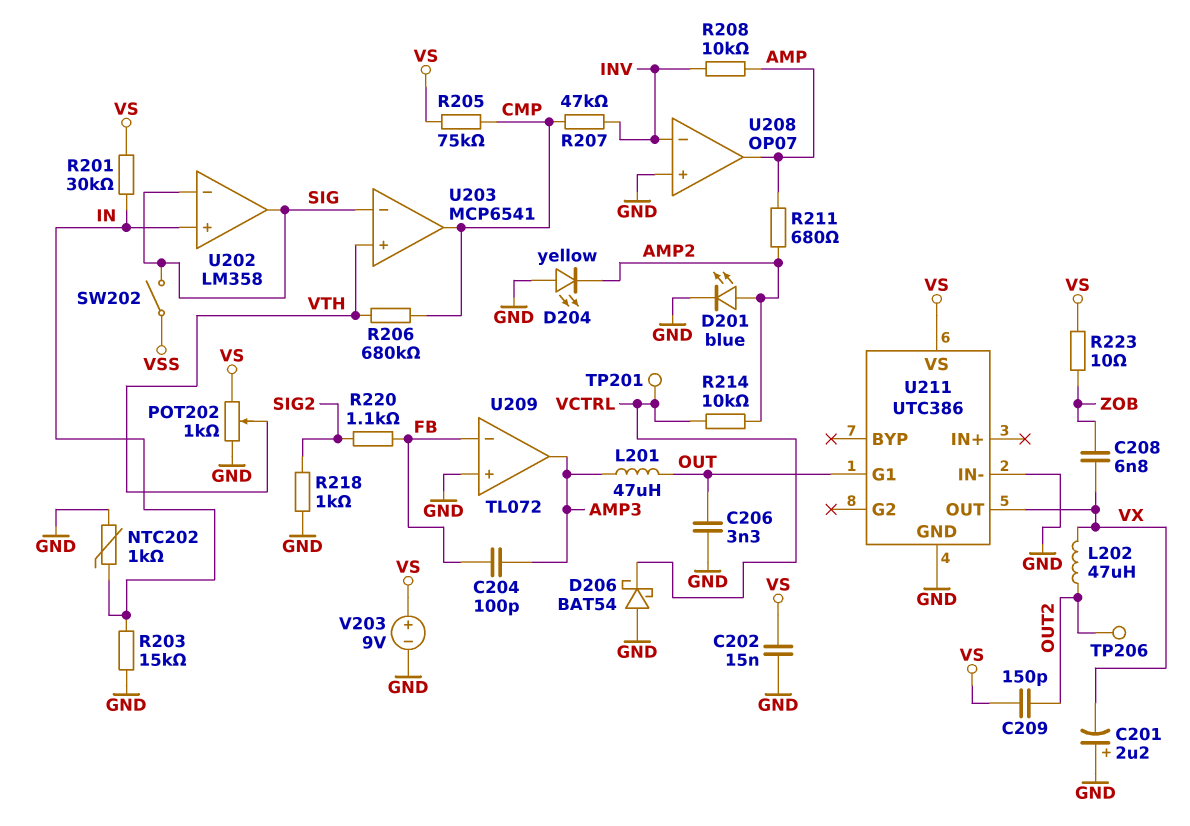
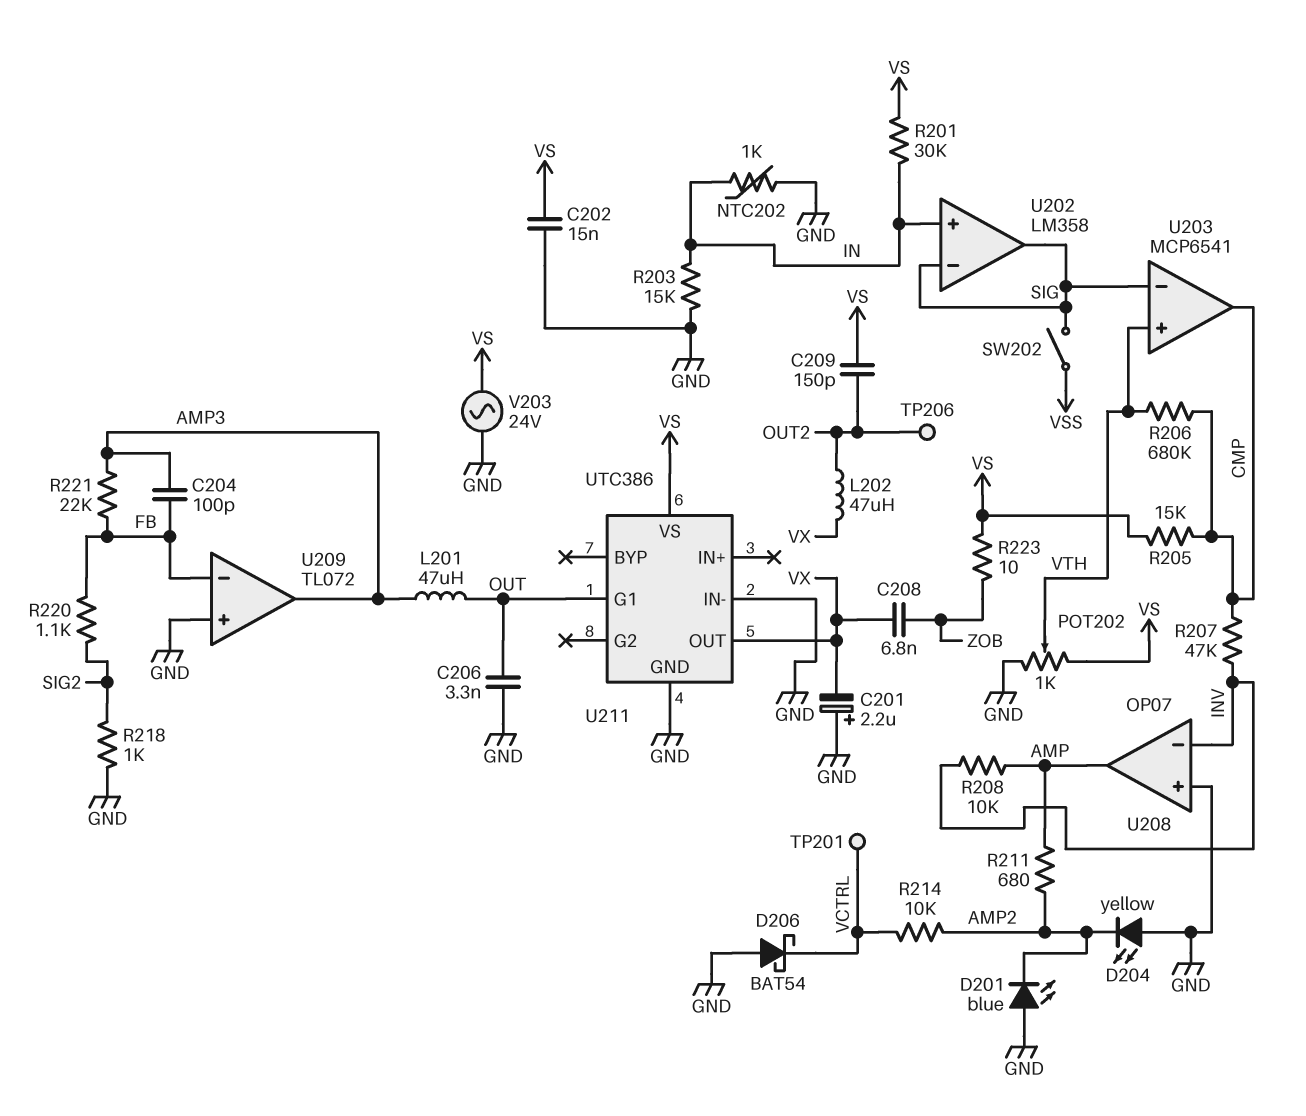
D201: LED blue (A AMP2, K GND) -> LED blue (A GND, K AMP2)
R205: 75k (CMP, VS) -> 15k (CMP, VS)
R221: none -> 22k (AMP3, FB)
V203: 9V (plus VS, minus GND) -> AC 24V (GND, VS)

